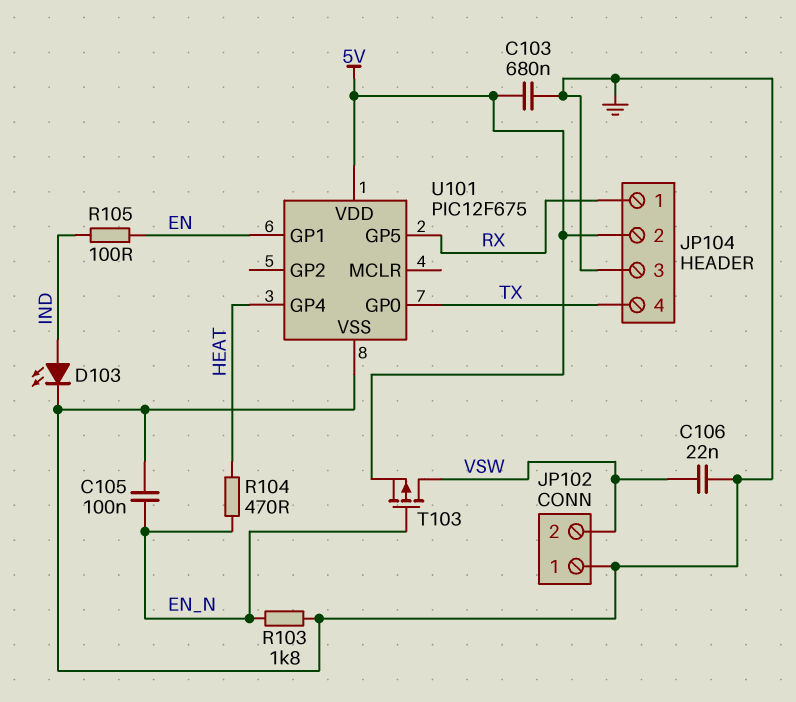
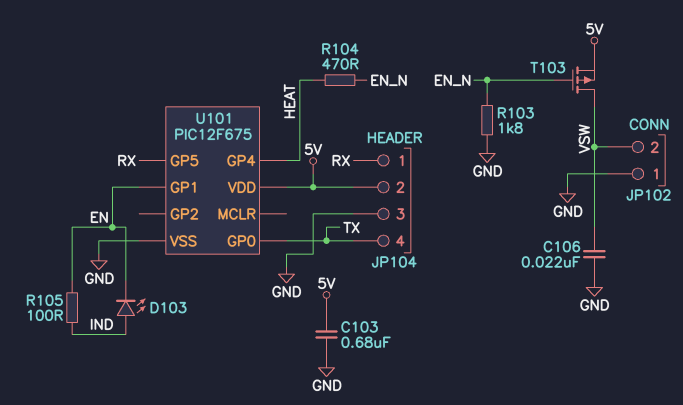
C105: 100nF (EN_N, GND) -> none
D103: LED (A IND, K GND) -> LED (A IND, K EN)

